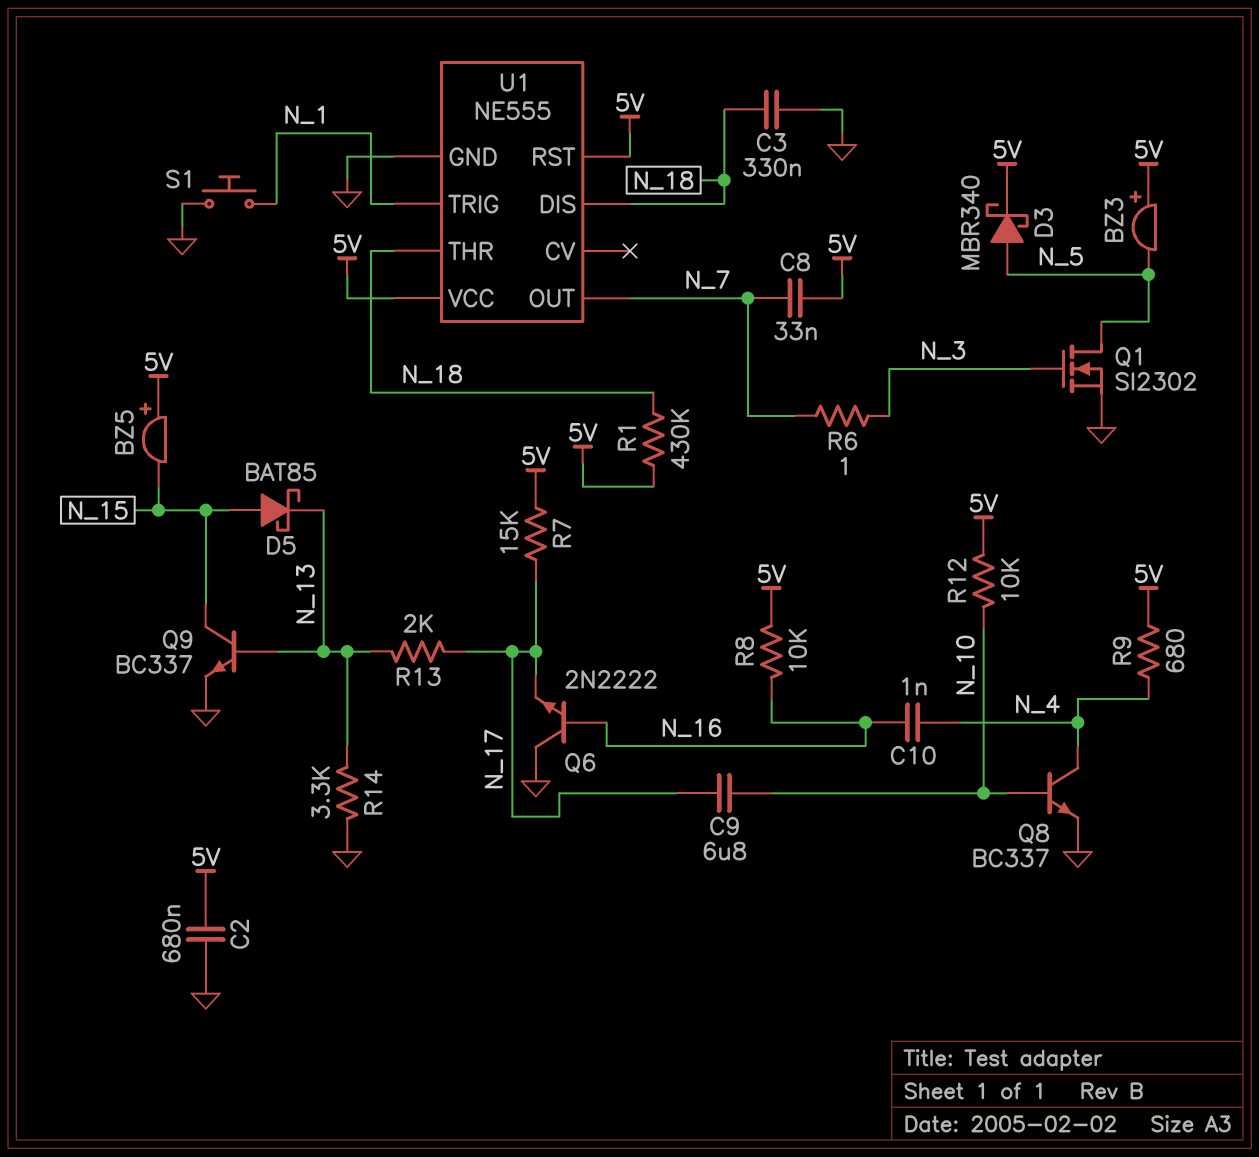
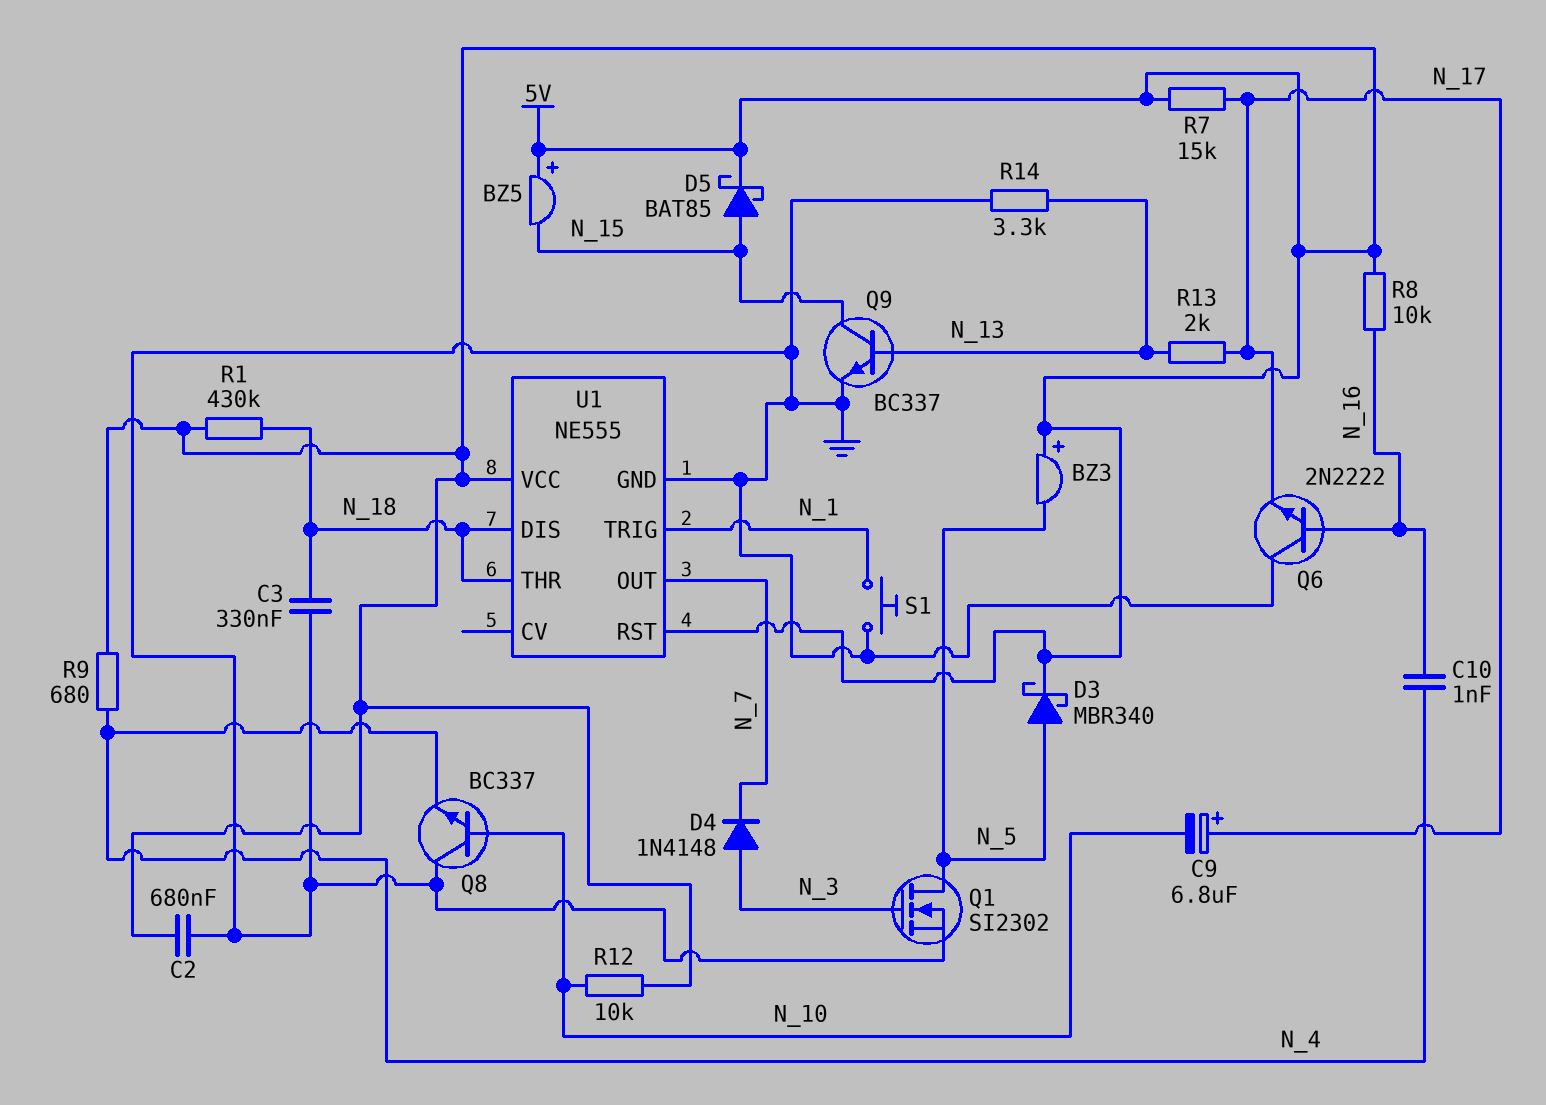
C8: 33nF (5V, N_7) -> none
C9: 6.8uF (N_10, N_17) -> 6.8uF (plus N_17, minus N_10)
D4: none -> diode 1N4148 (A N_3, K N_7)
D5: schottky BAT85 (A N_15, K N_13) -> schottky BAT85 (A N_15, K 5V)
Q8: NPN BC337 (B N_10, C N_4, E GND) -> NPN BC337 (B N_10, C GND, E N_4)
R6: 1 (N_3, N_7) -> none

